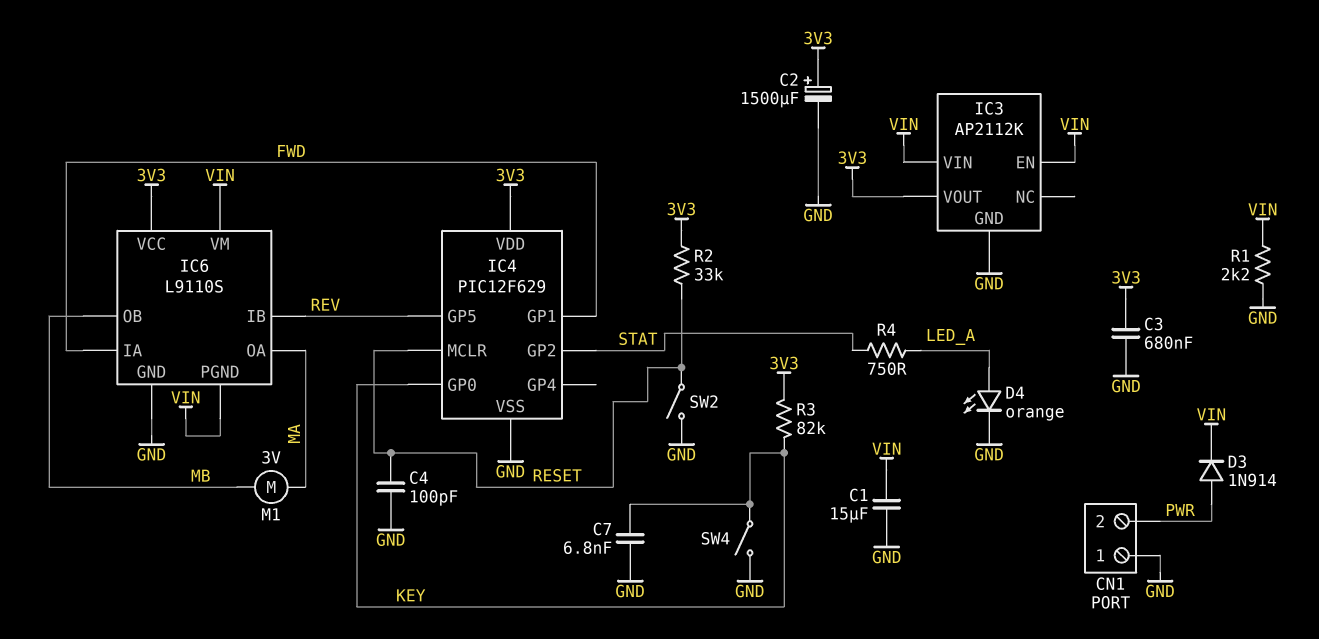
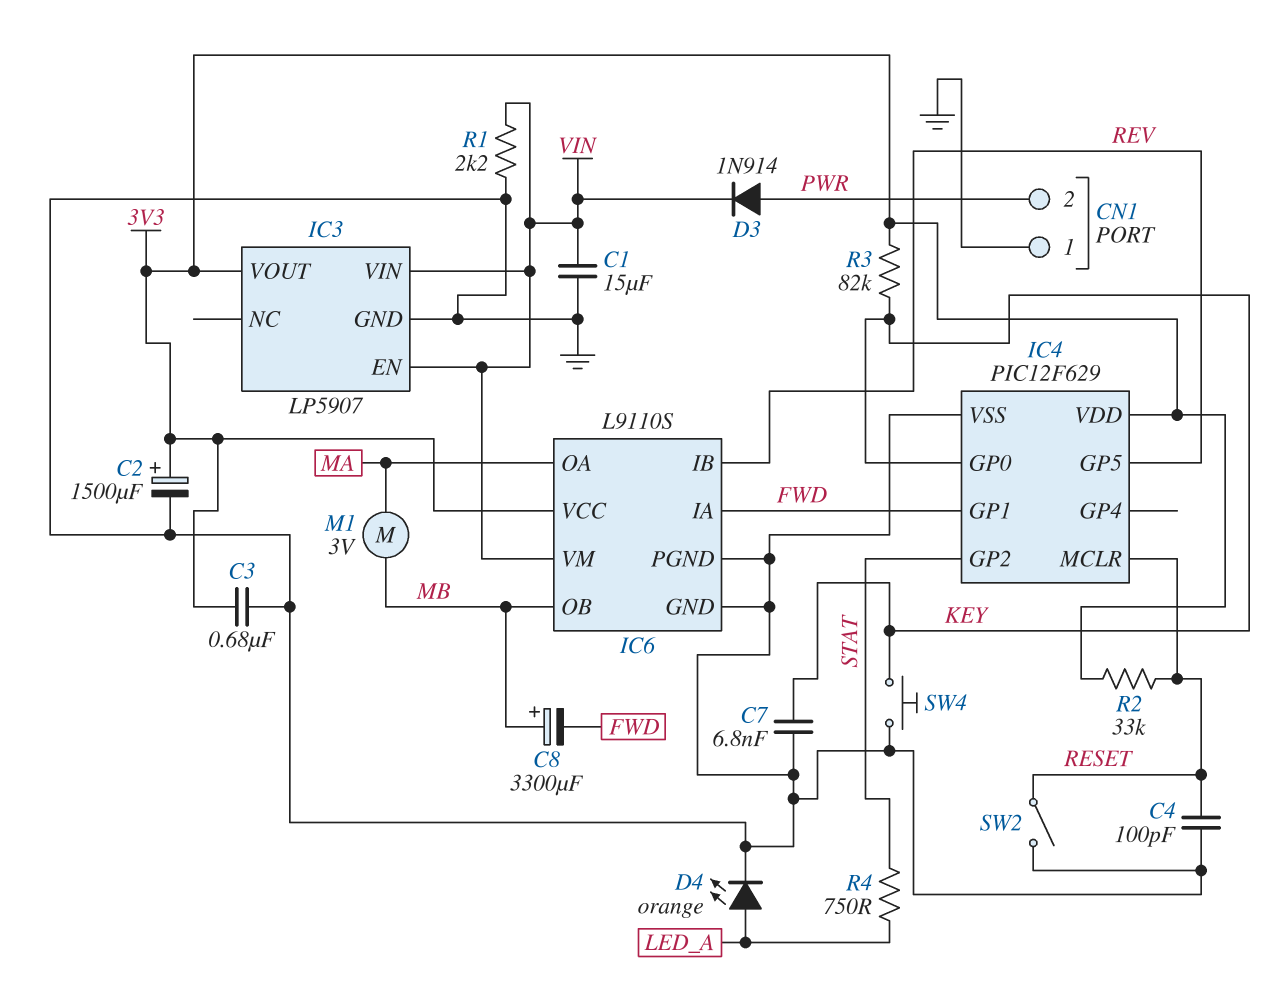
C8: none -> 3300uF (plus MB, minus FWD)
IC3: AP2112K -> LP5907
IC6 pin PGND: VIN -> GND
SW4: switch (GND, KEY) -> button (GND, KEY)

